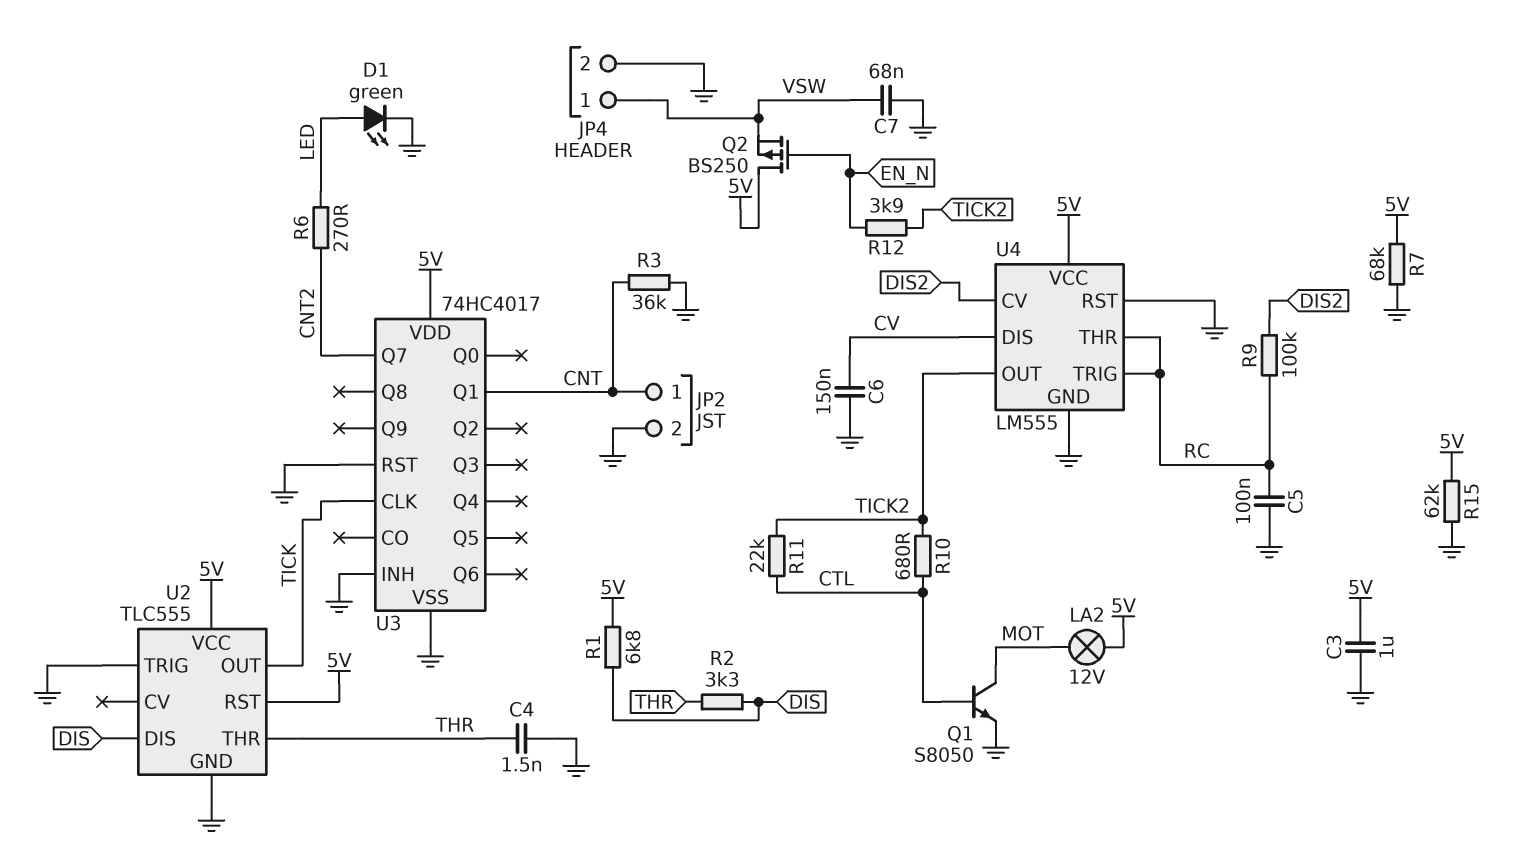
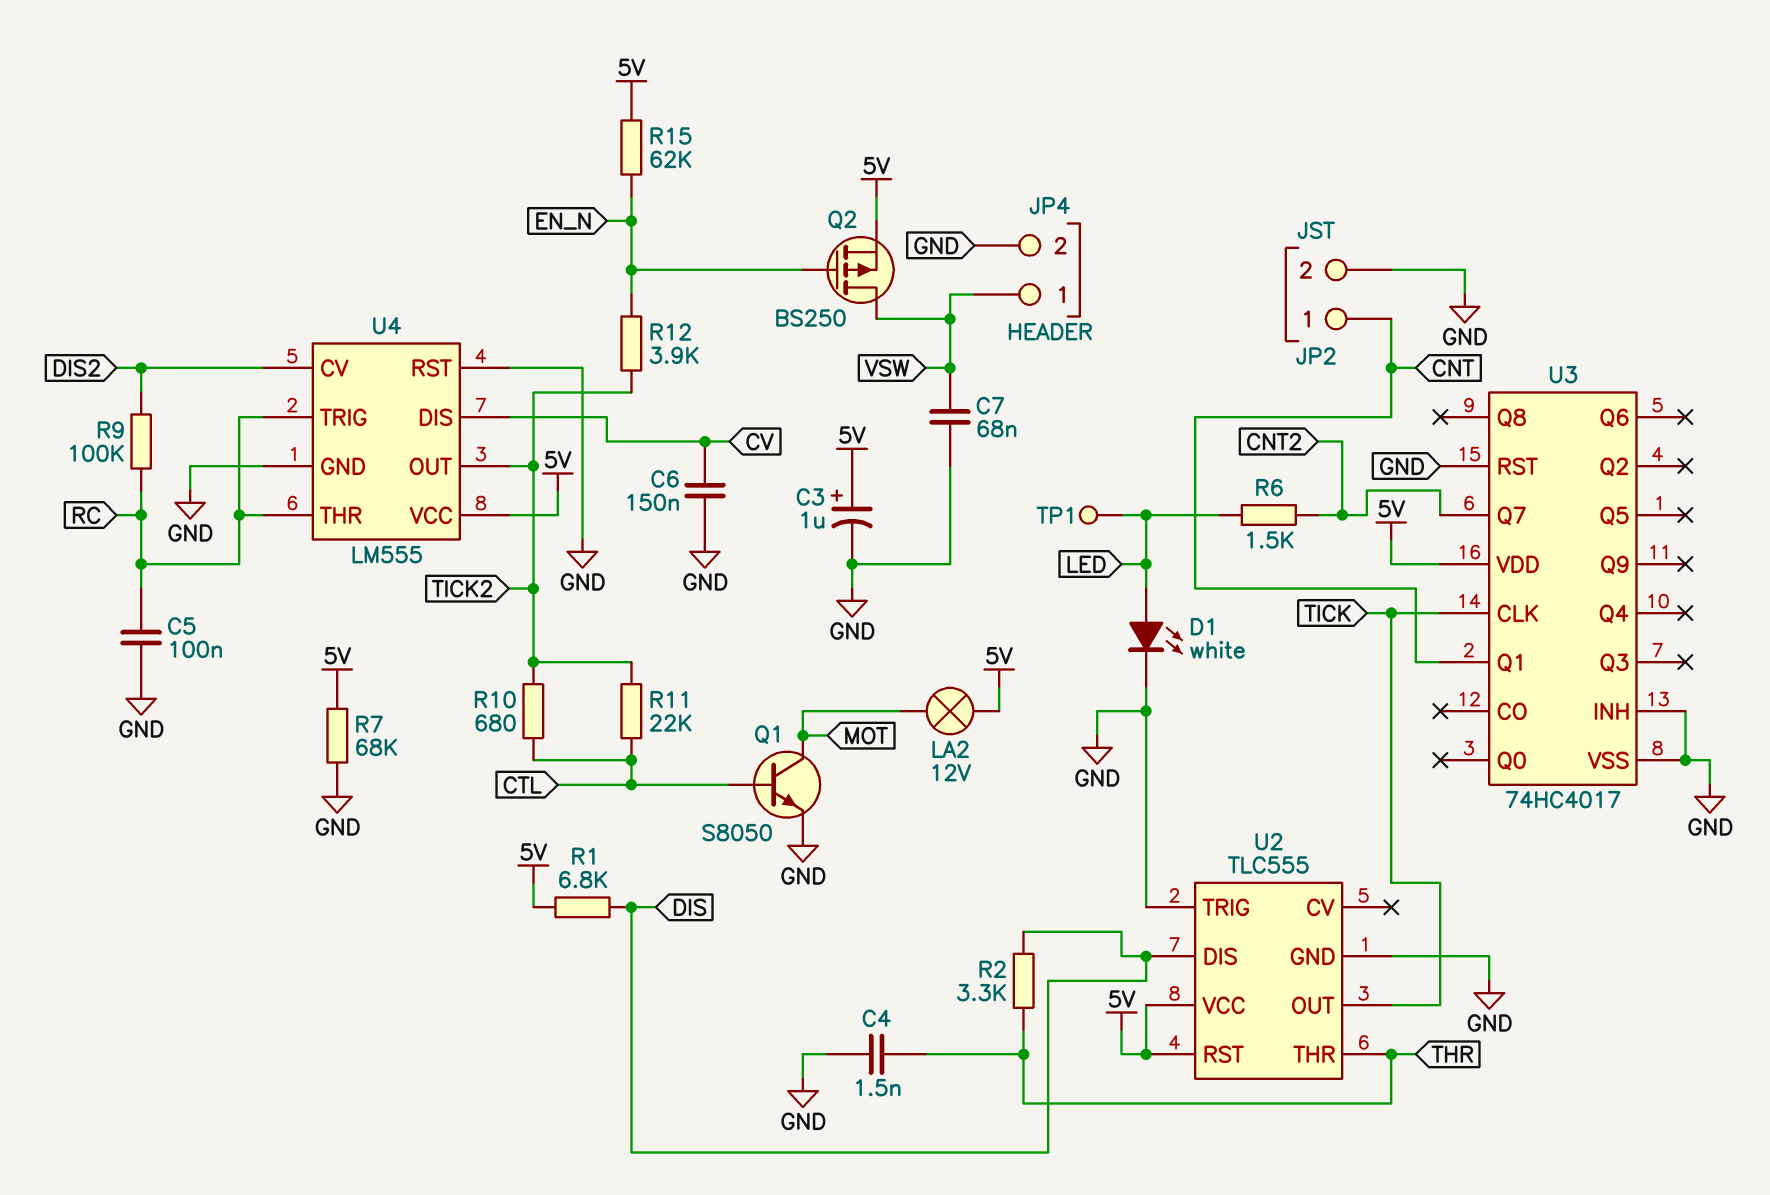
C3: 1uF (5V, GND) -> 1uF (plus 5V, minus GND)
D1: LED green (A LED, K GND) -> LED white (A LED, K GND)
Q2: PMOS BS250 (G EN_N, D 5V, S VSW) -> PMOS BS250 (G EN_N, D VSW, S 5V)
R3: 36k (CNT, GND) -> none
R6: 270 (CNT2, LED) -> 1.5k (CNT2, LED)
R15: 62k (5V, GND) -> 62k (5V, EN_N)
TP1: none -> test point (LED)

